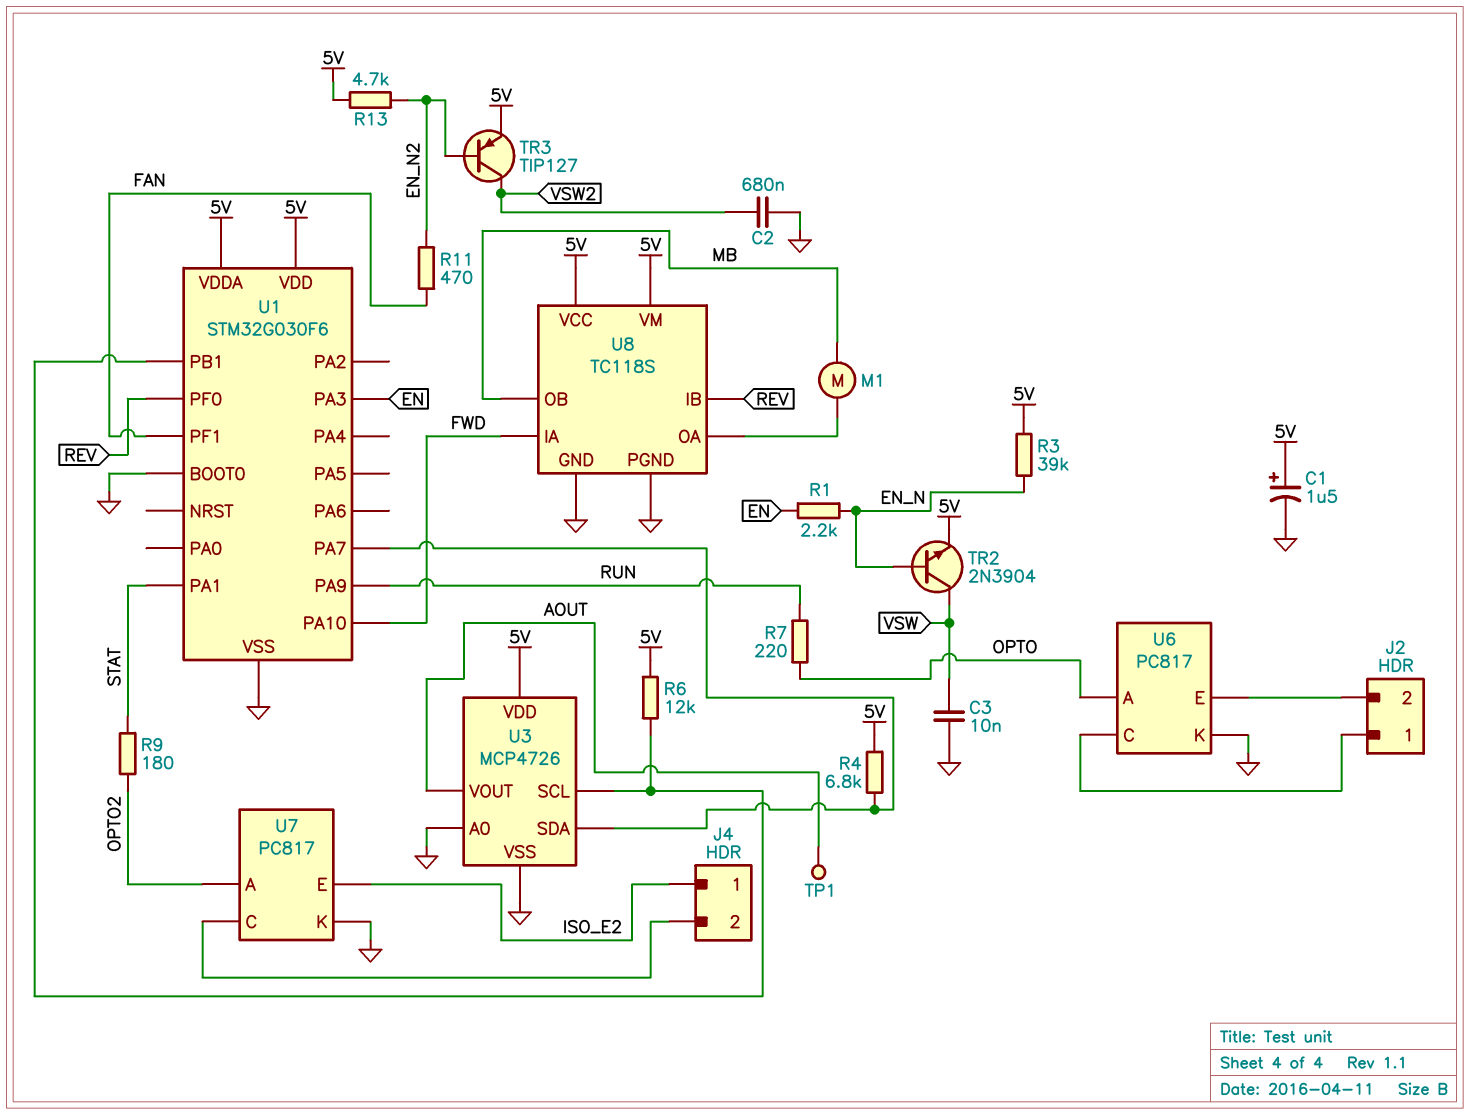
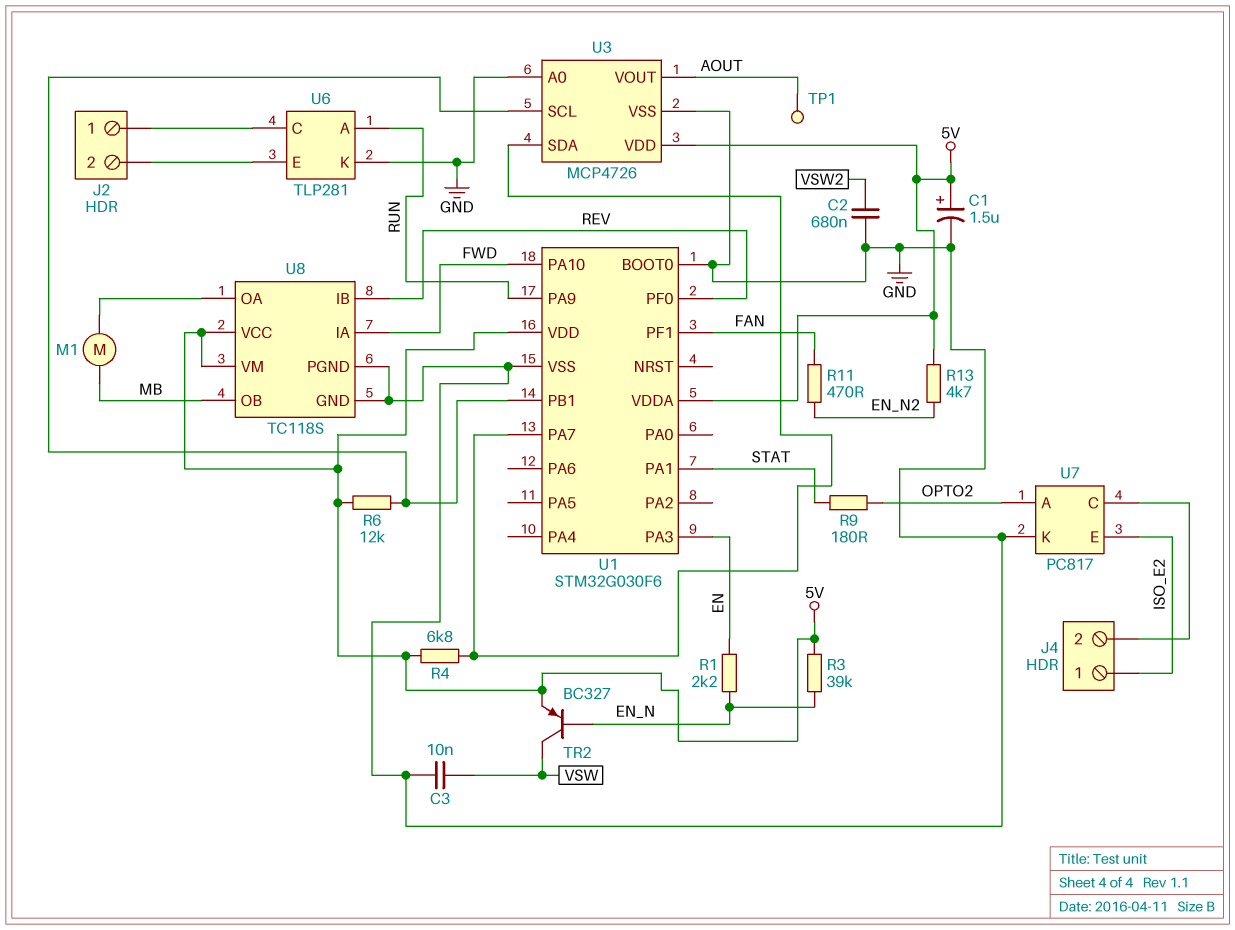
R7: 220 (OPTO, RUN) -> none
TR2: NPN 2N3904 (B EN_N, C VSW, E 5V) -> PNP BC327 (B EN_N, C VSW, E 5V)
TR3: PNP TIP127 (B EN_N2, C VSW2, E 5V) -> none
U6: PC817 -> TLP281
U6 pin A: OPTO -> RUN

